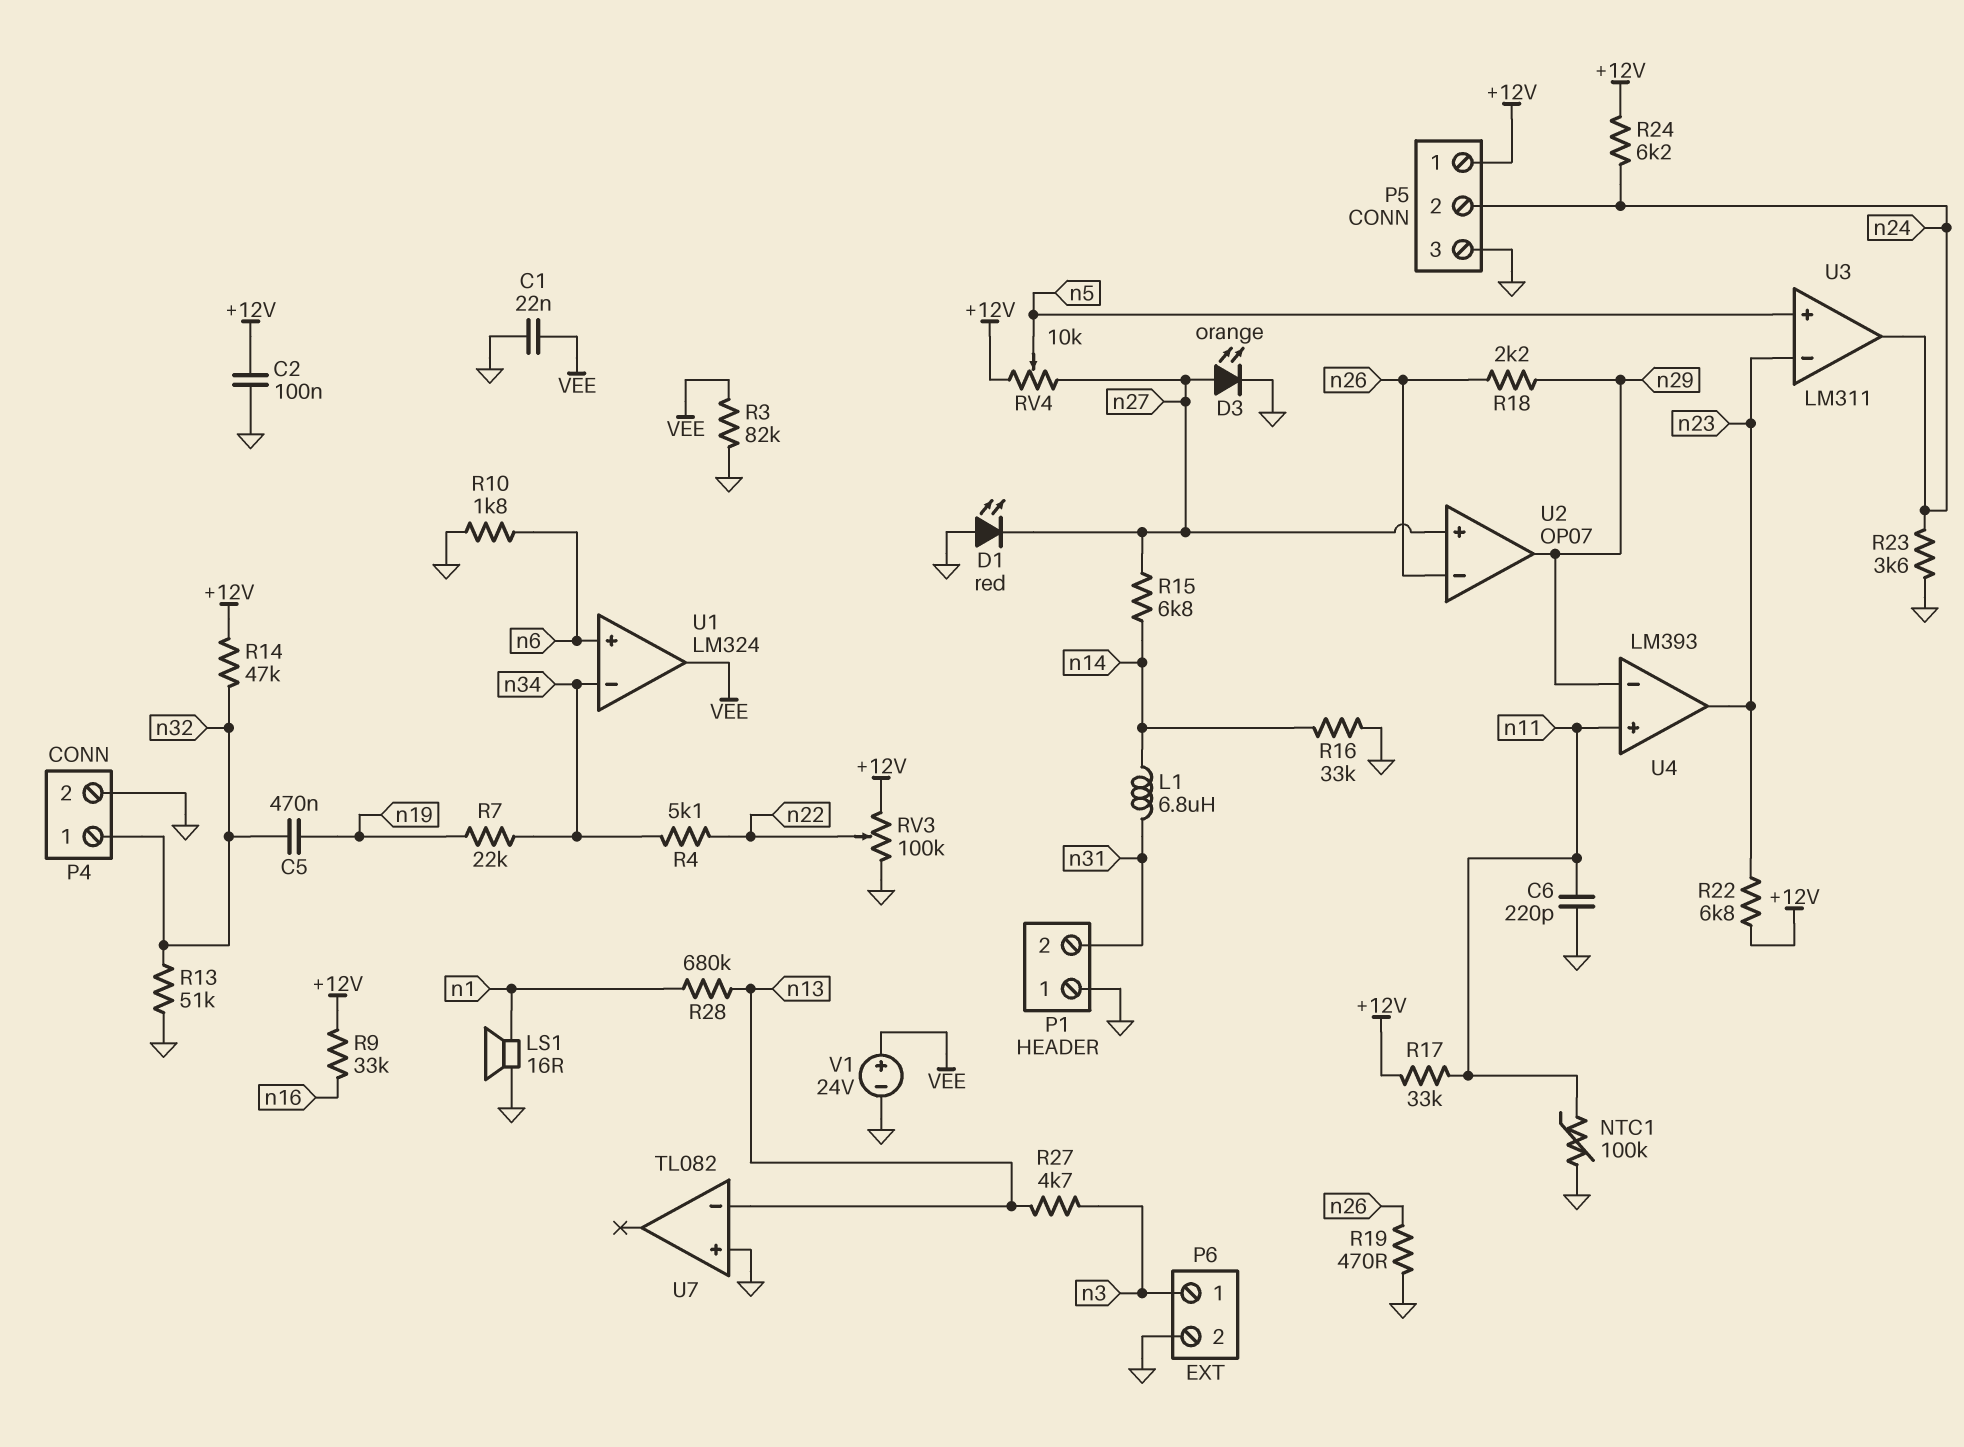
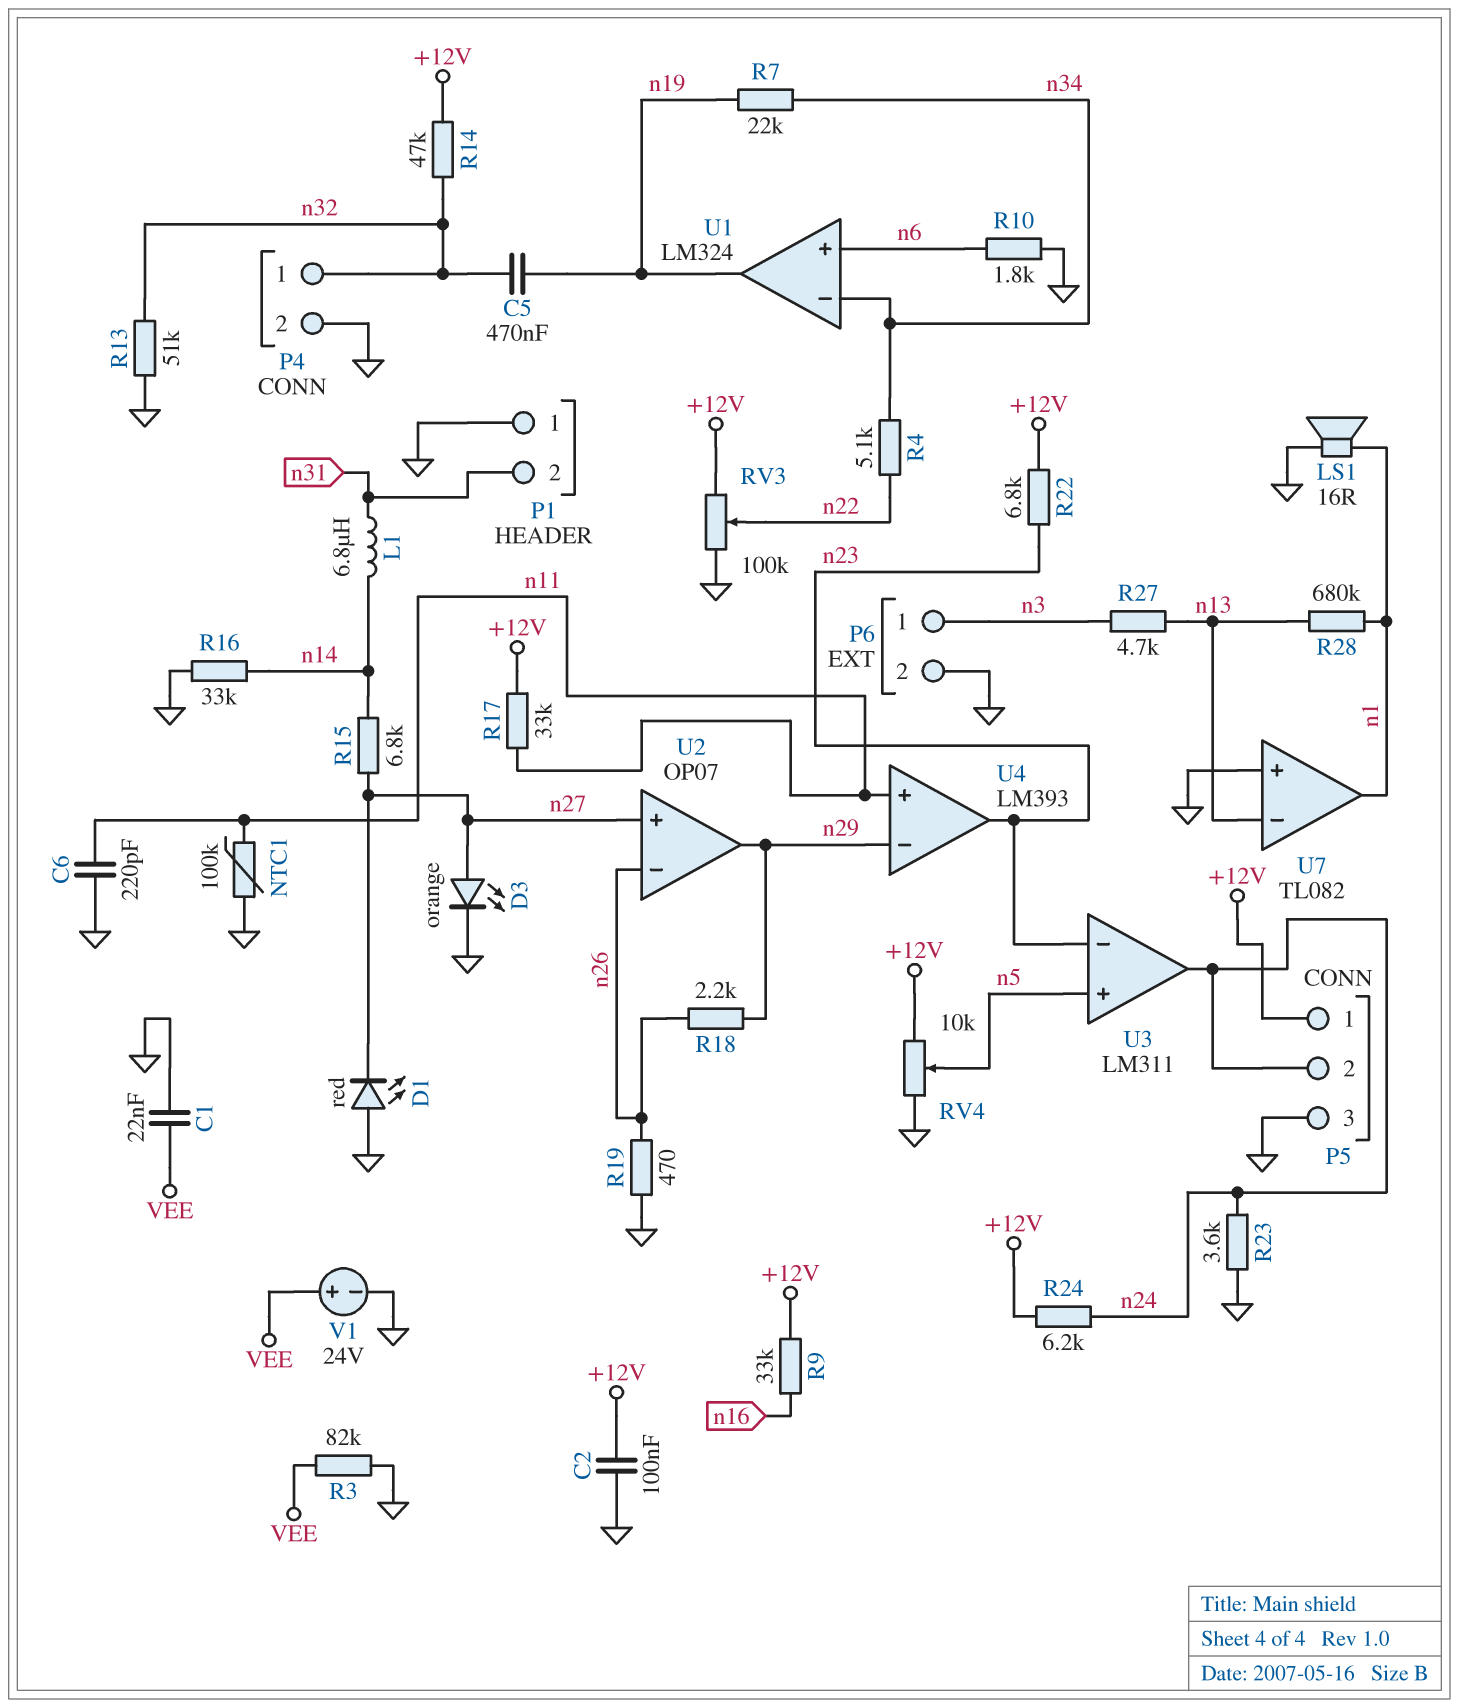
RV4: 10k (+12V, n27, wiper n5) -> 10k (+12V, GND, wiper n5)
U1 pin out: VEE -> n19
U7 pin out: none -> n1

